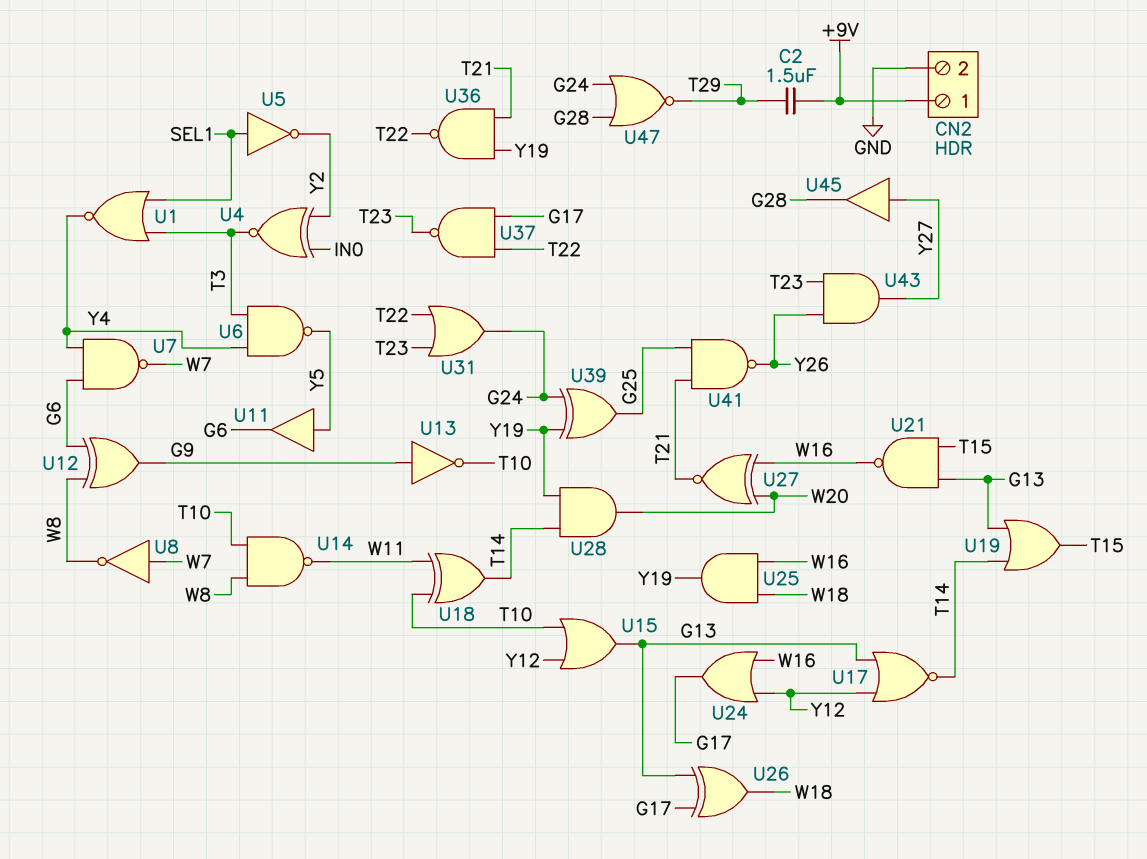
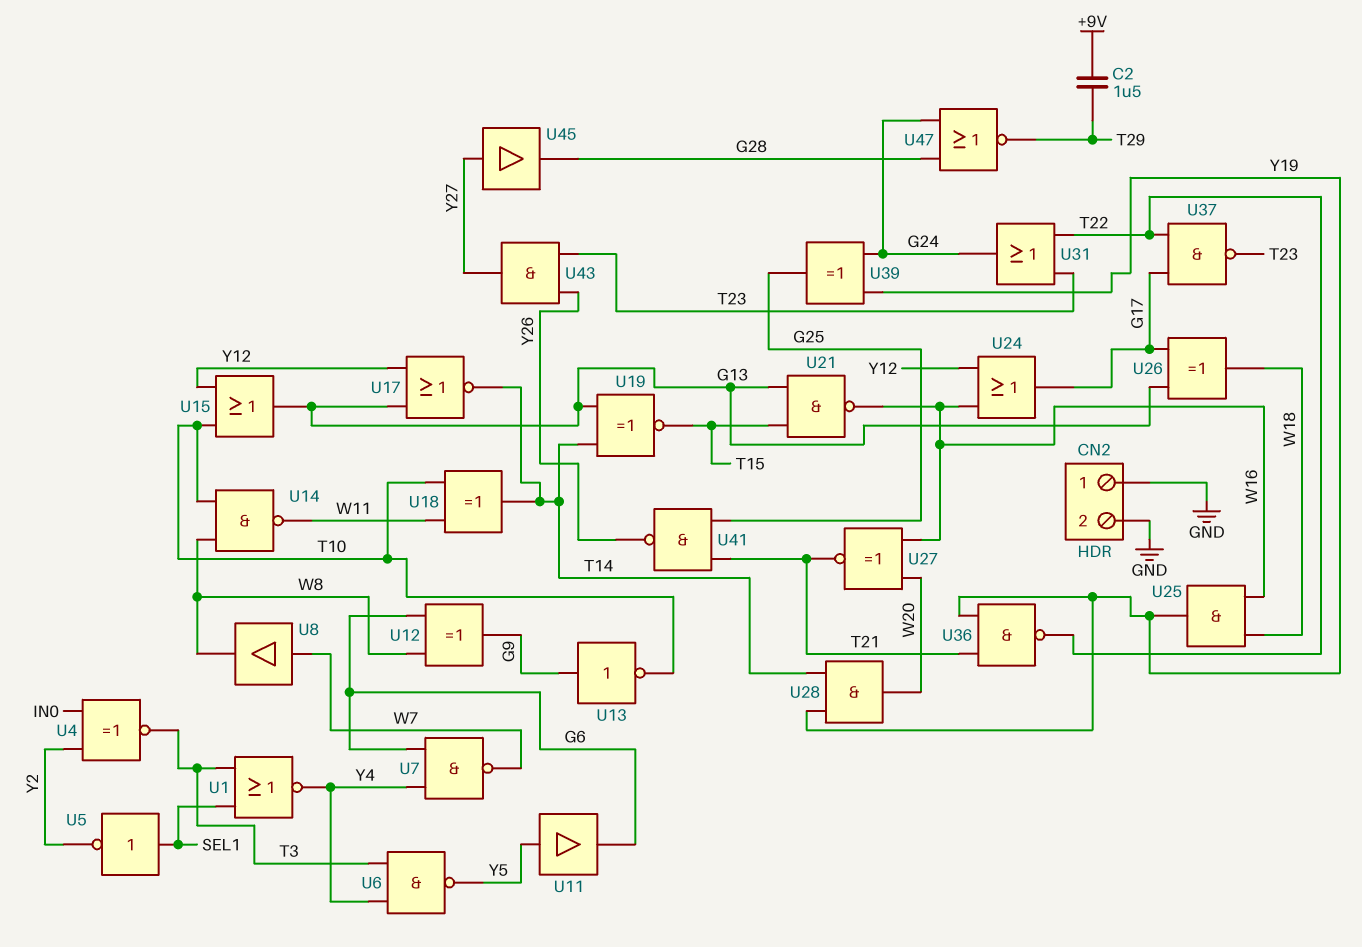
CN2 pin 1: +9V -> GND
U8: NOT (in W7, out W8) -> buffer (in W7, out W8)
U19: OR (in G13, in T14, out T15) -> XNOR (in G13, in T14, out T15)

